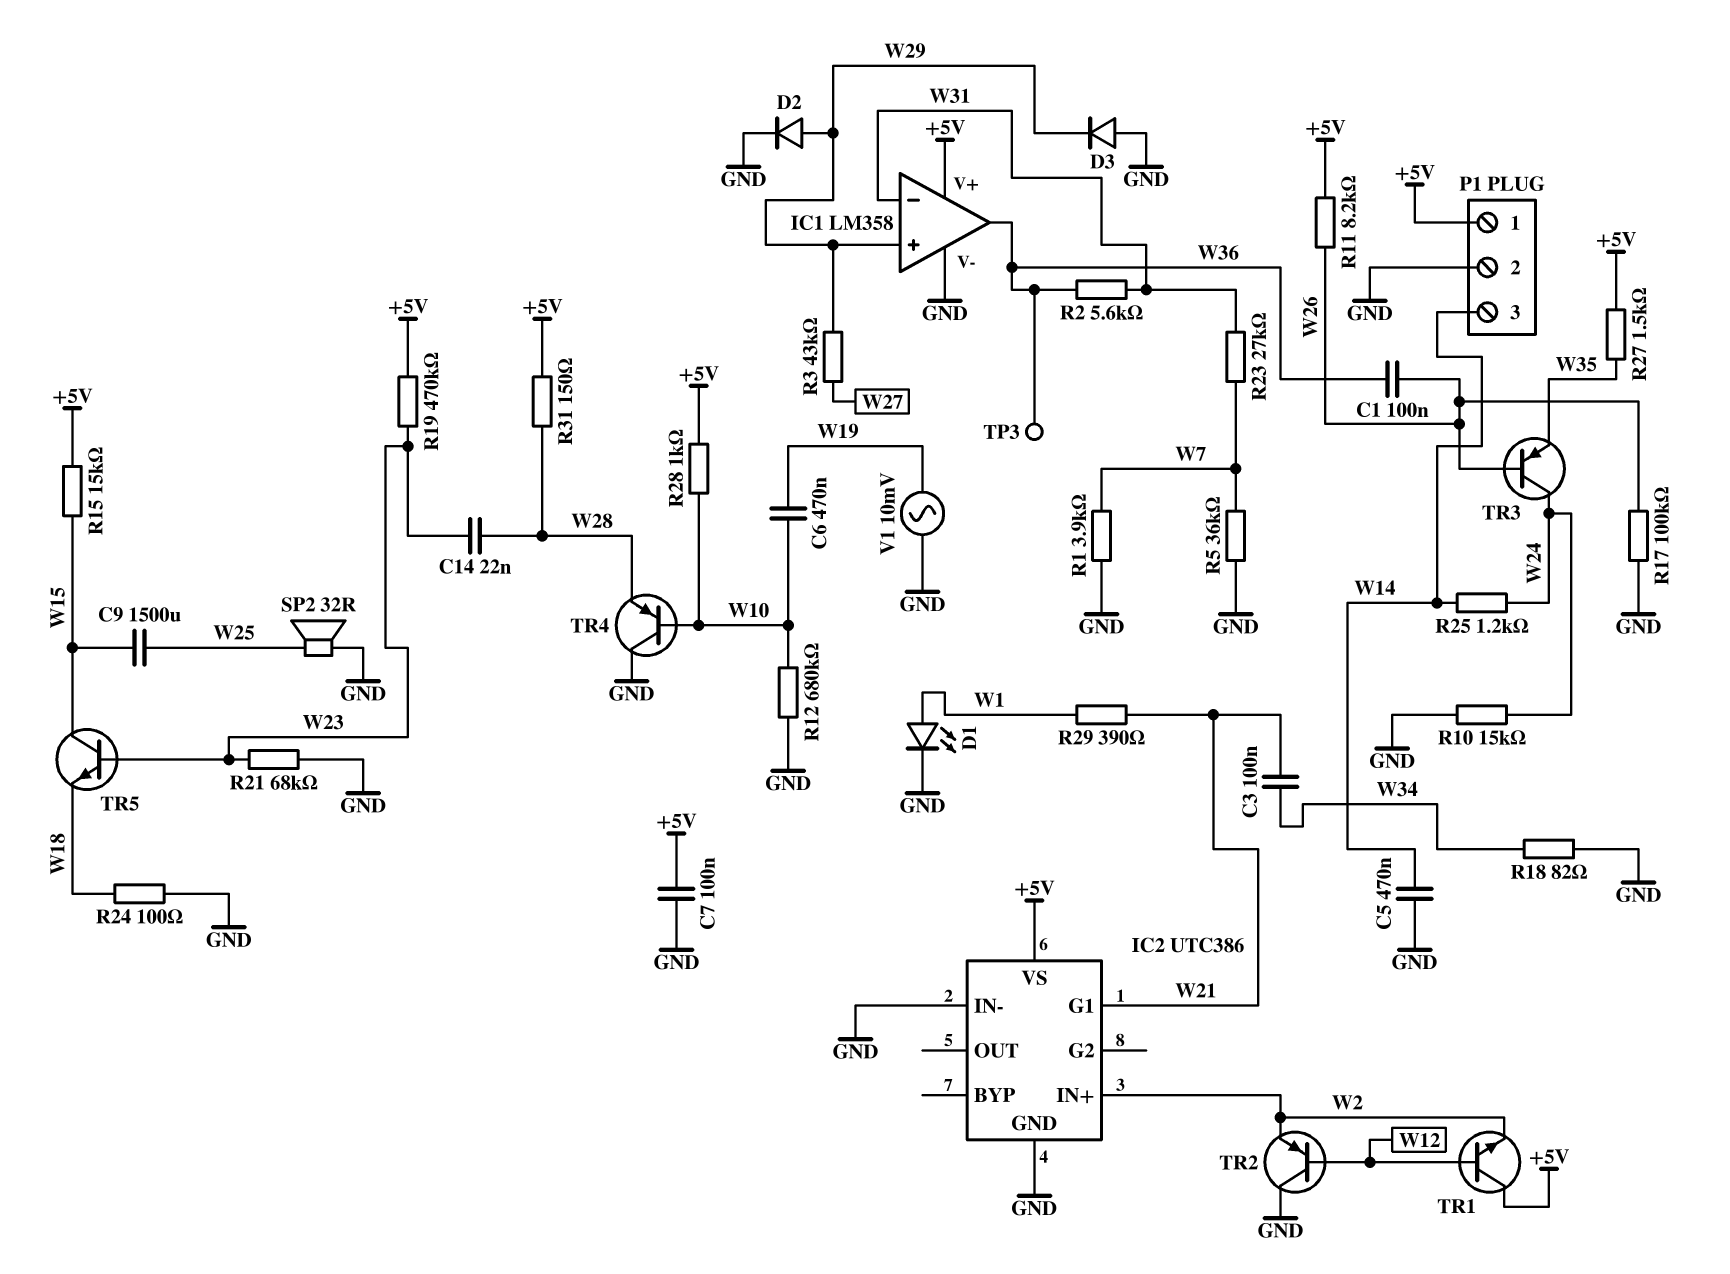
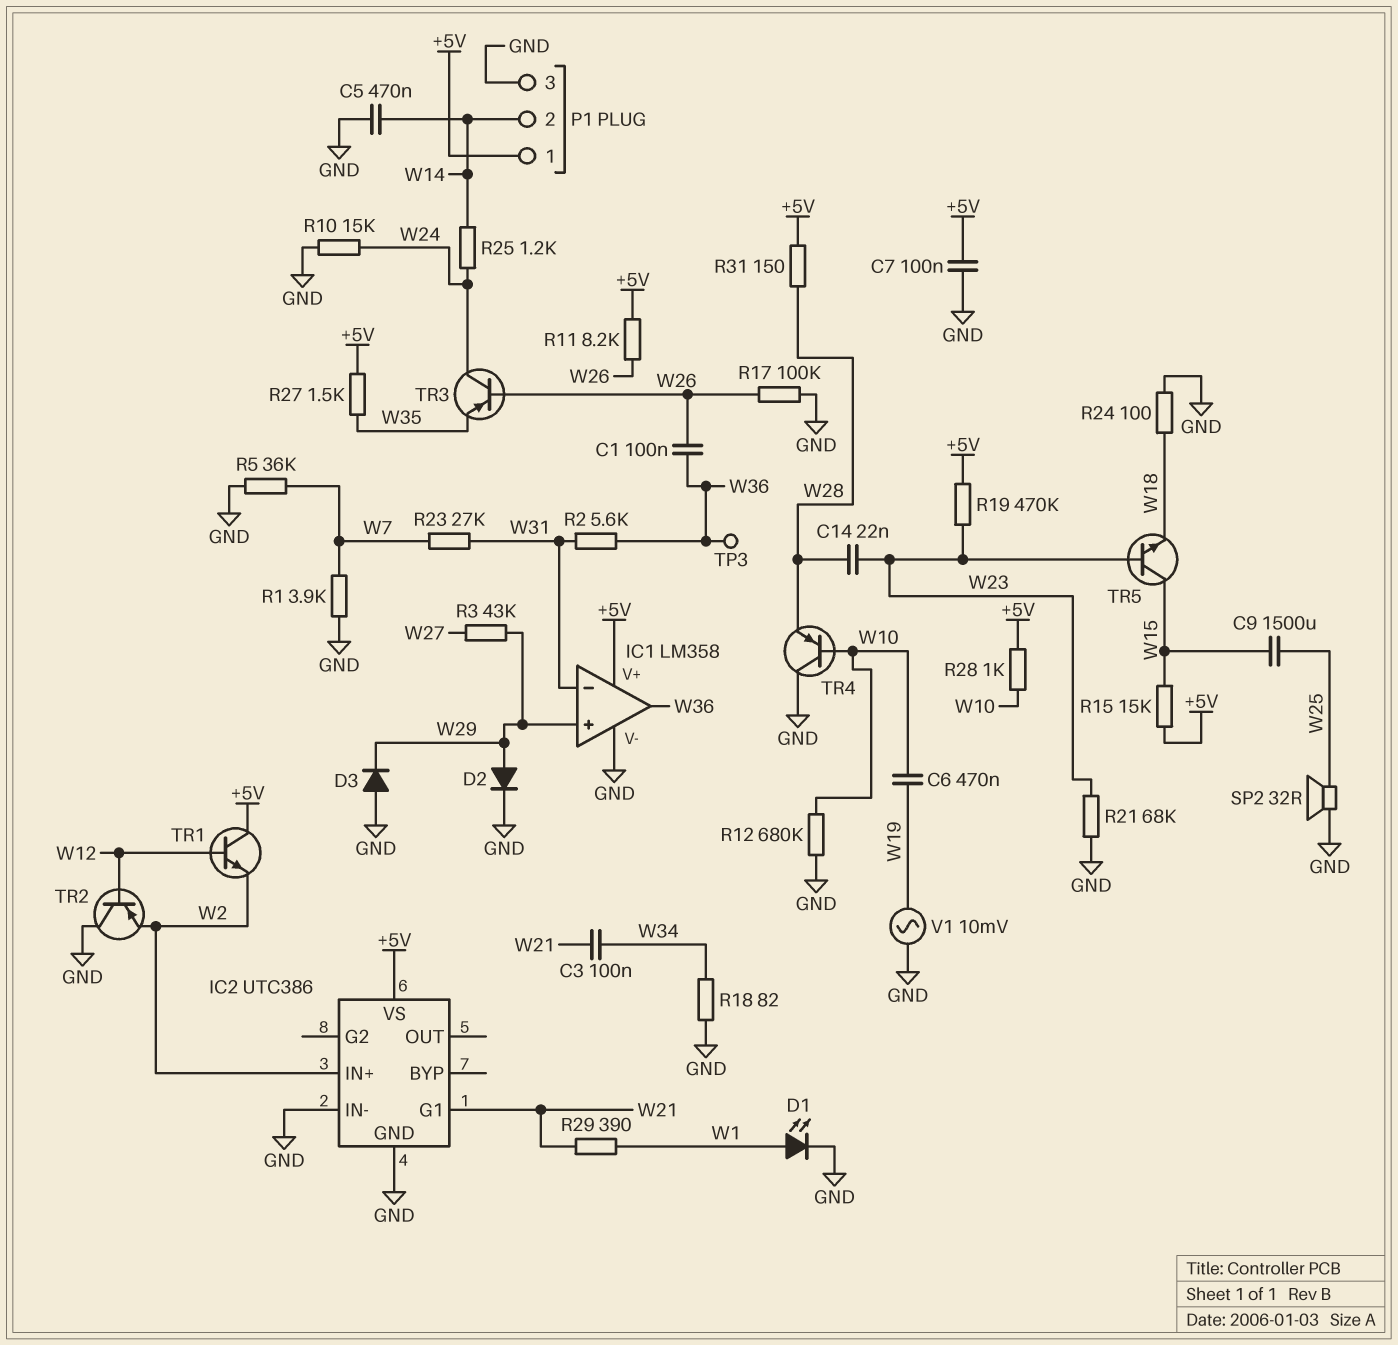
P1 pin 2: GND -> W14
P1 pin 3: W14 -> GND

